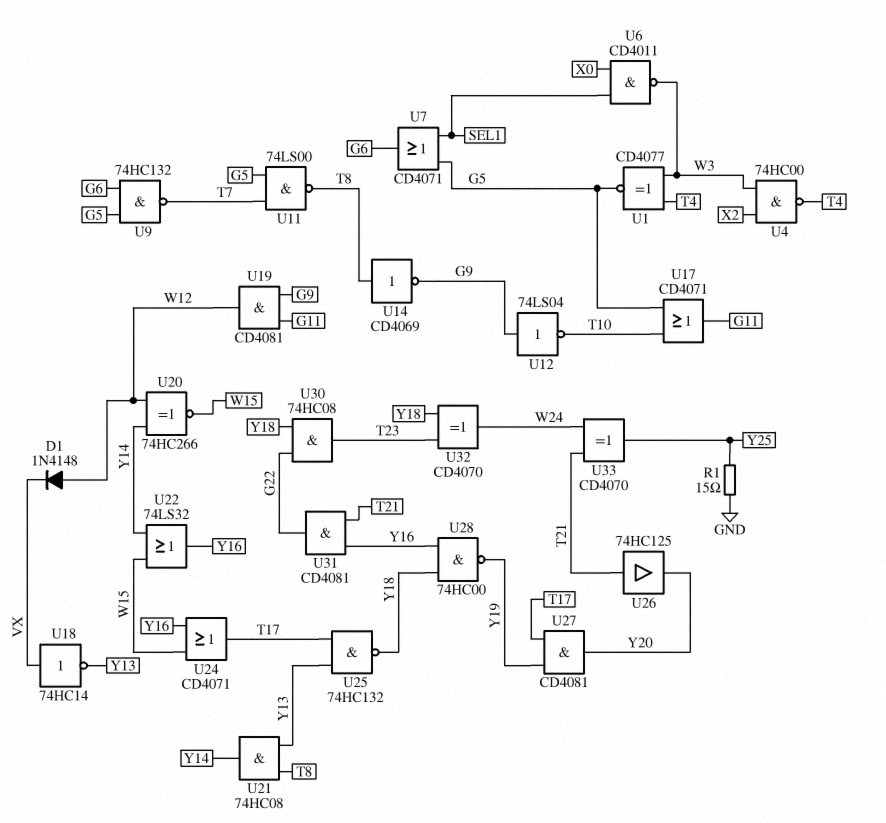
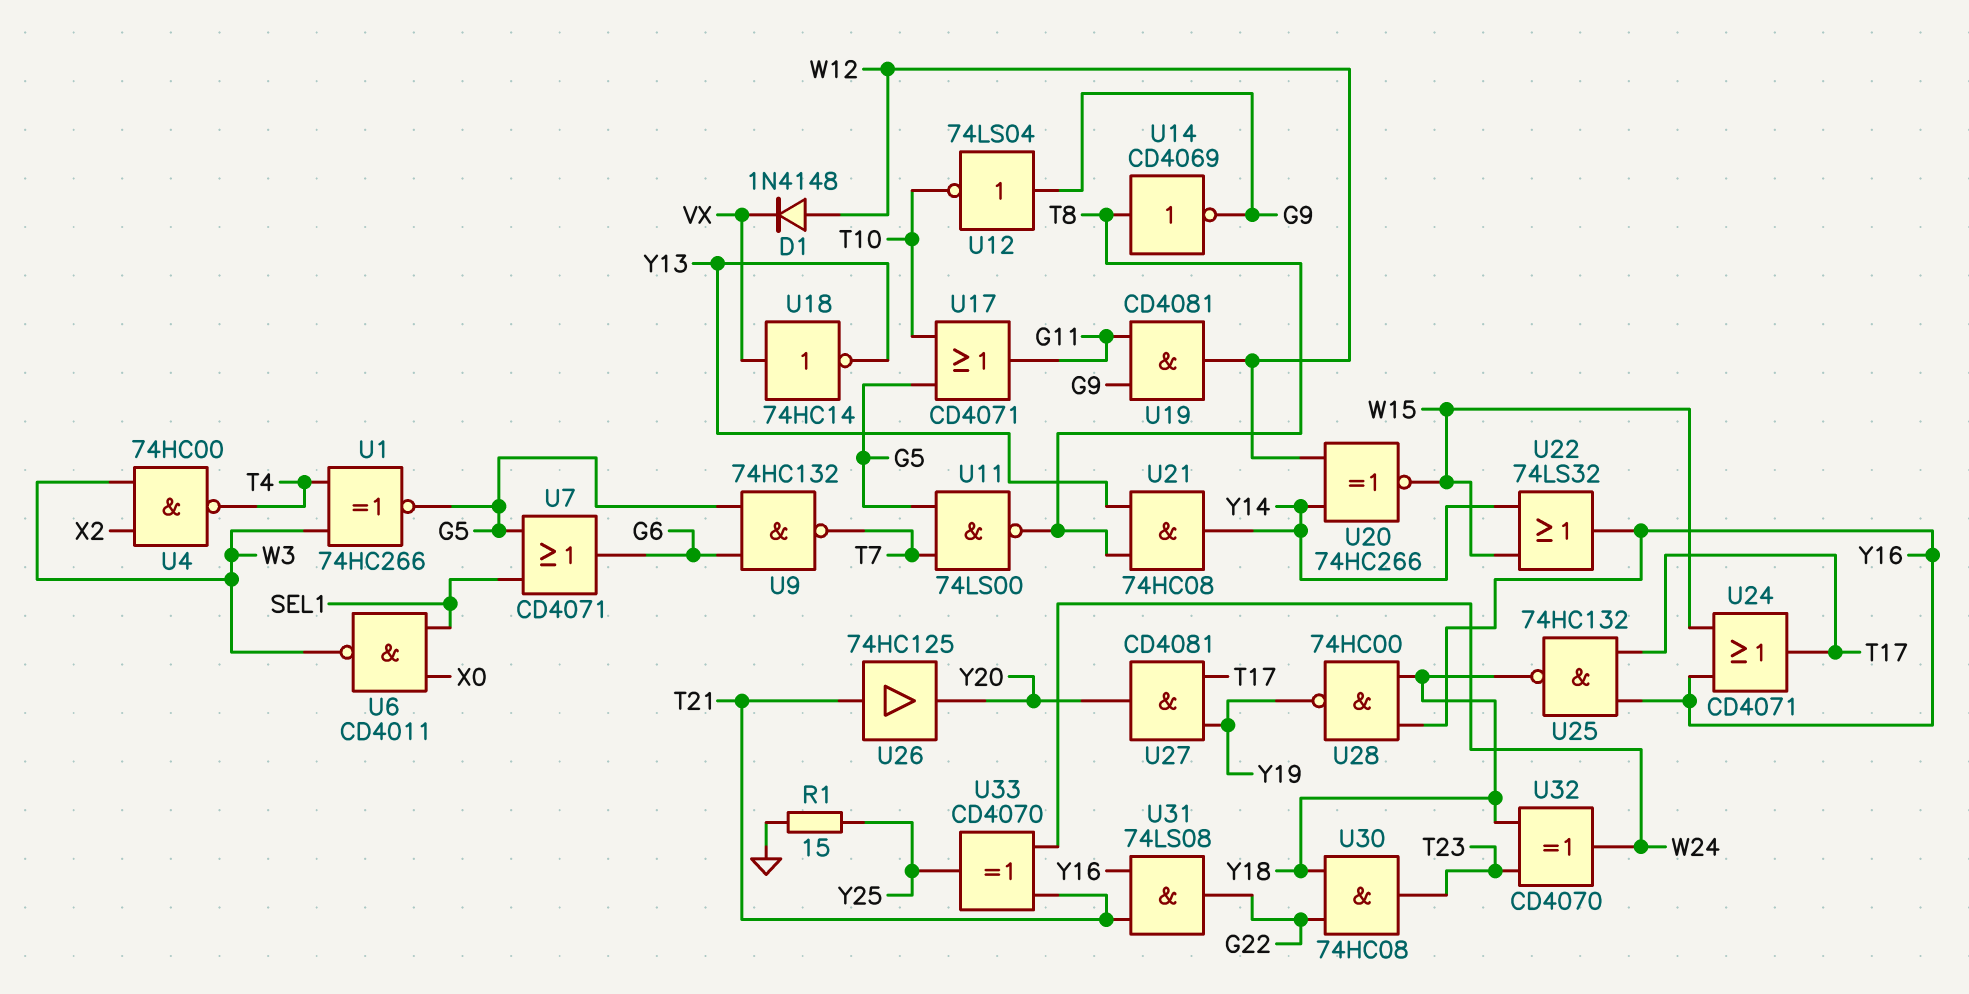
U1: XNOR CD4077 (in T4, in W3, out G5) -> XNOR 74HC266 (in T4, in W3, out G5)
U25: NAND 74HC132 (in T17, in Y13, out Y18) -> NAND 74HC132 (in T17, in Y16, out Y18)
U31: AND CD4081 (in T21, in Y16, out G22) -> AND 74LS08 (in T21, in Y16, out G22)

